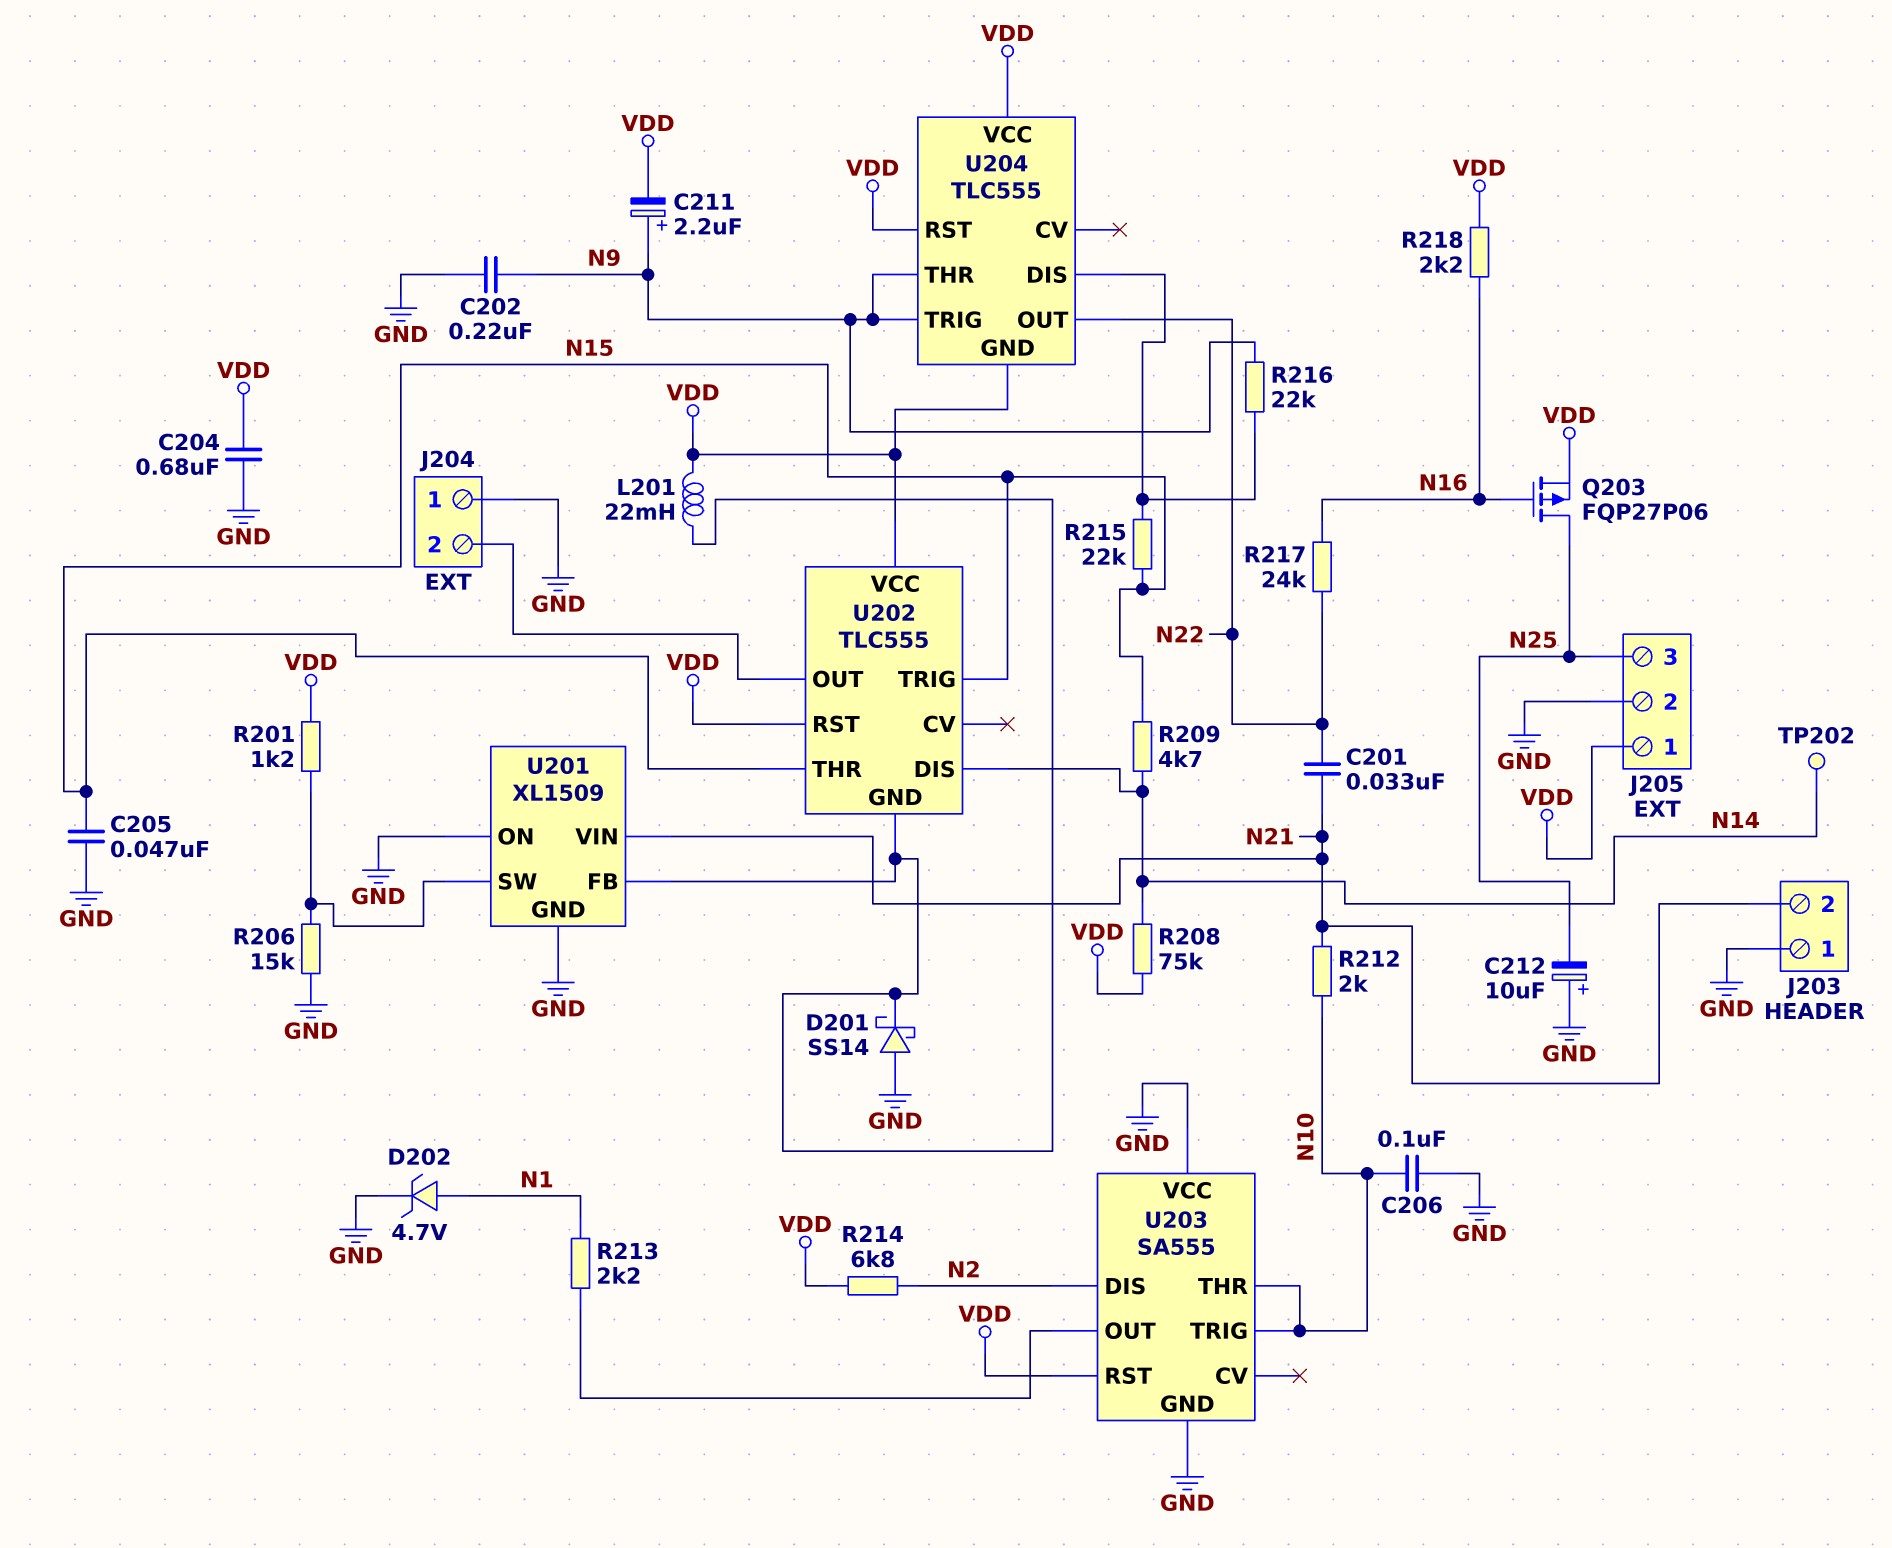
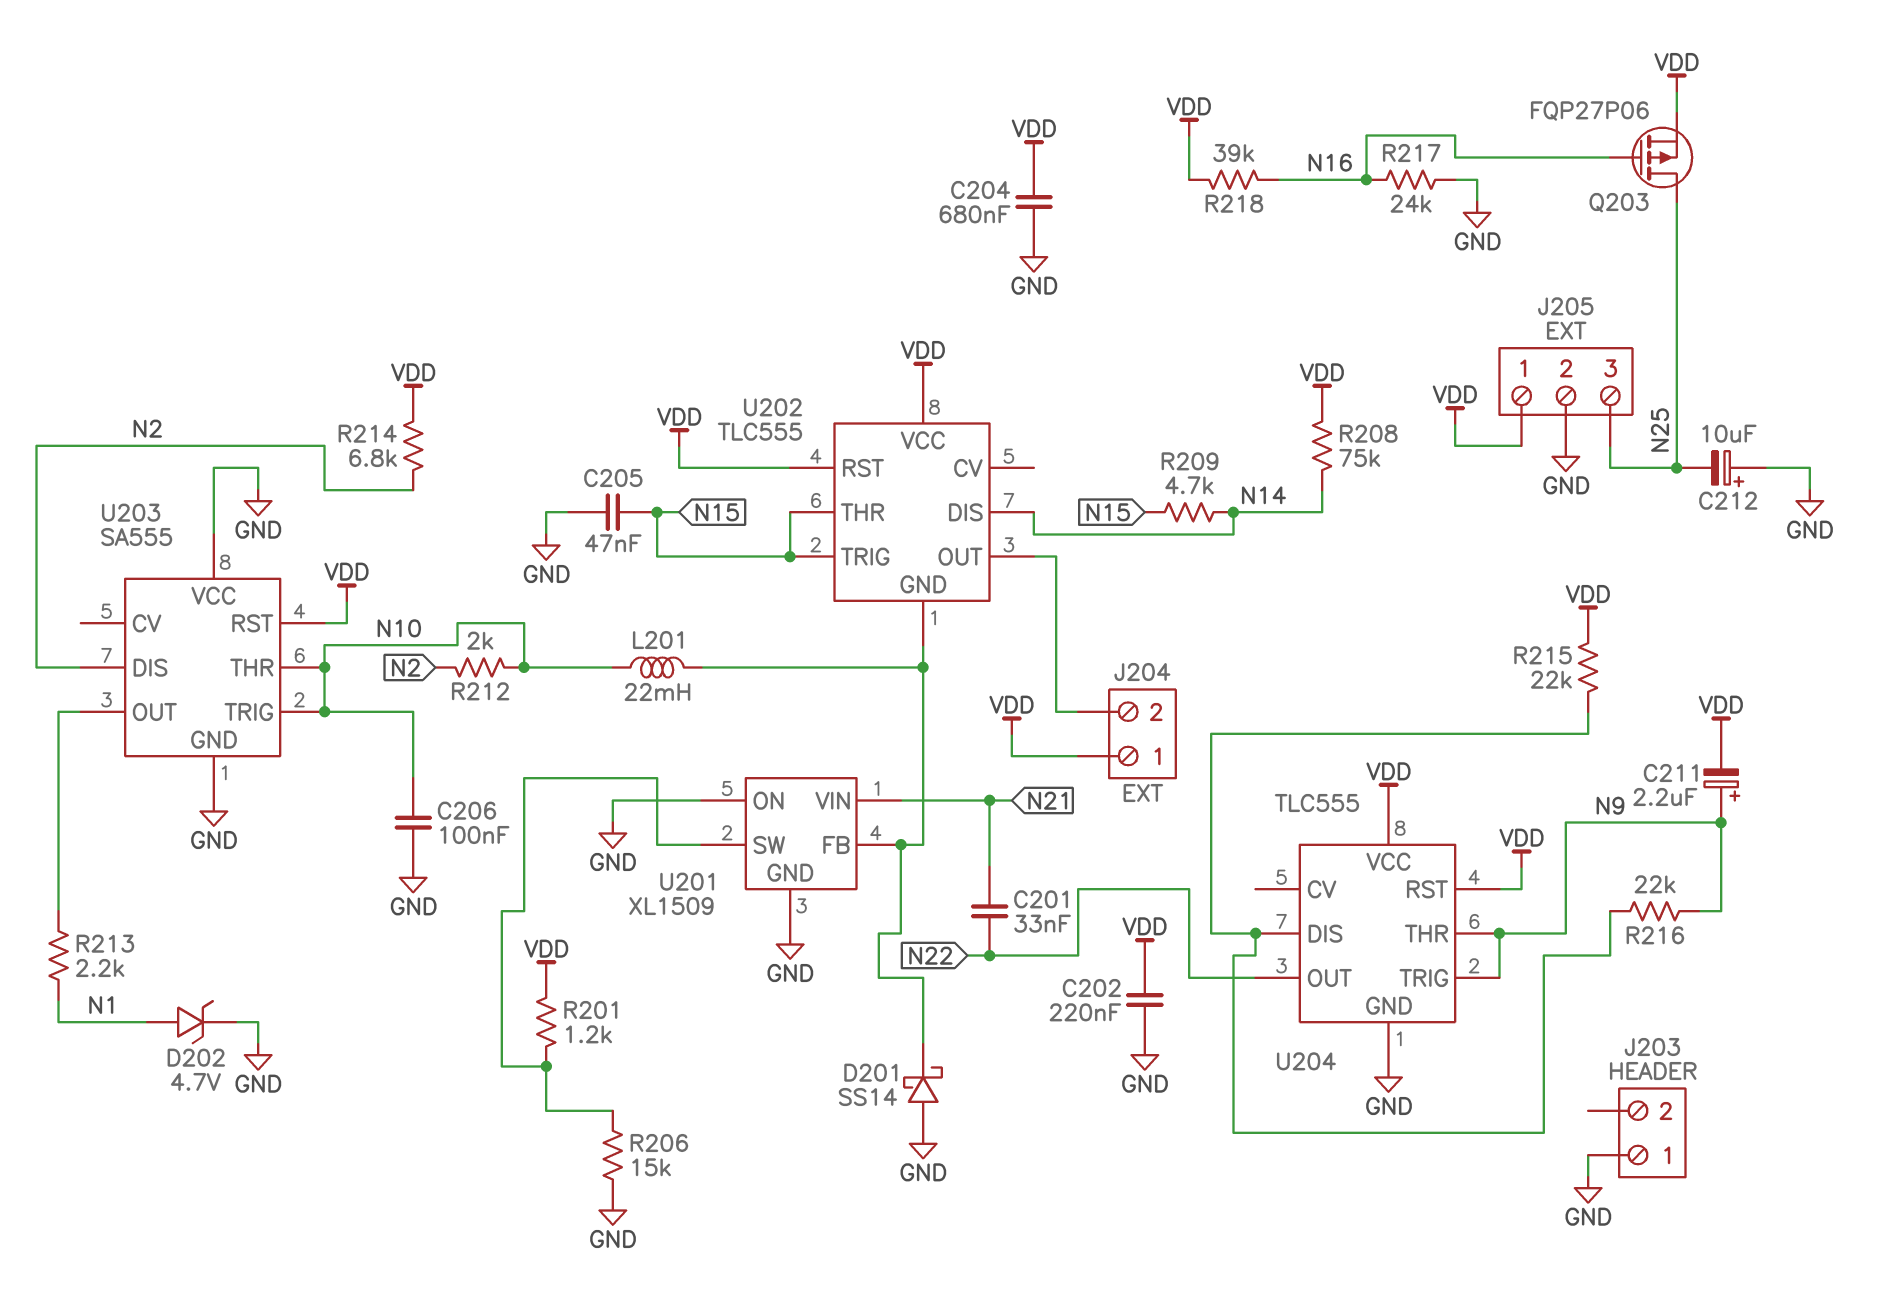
C202: 220nF (GND, N9) -> 220nF (GND, VDD)
J203 pin 2: N21 -> none
J204 pin 1: GND -> VDD
L201: 22mH (U201/FB, VDD) -> 22mH (N10, U201/FB)
R212: 2k (N10, N21) -> 2k (N2, N10)
R215: 22k (N15, U204/DIS) -> 22k (U204/DIS, VDD)
R217: 24k (N16, N22) -> 24k (GND, N16)
R218: 2.2k (N16, VDD) -> 39k (N16, VDD)
TP202: test point (N14) -> none
U204 pin GND: VDD -> GND

